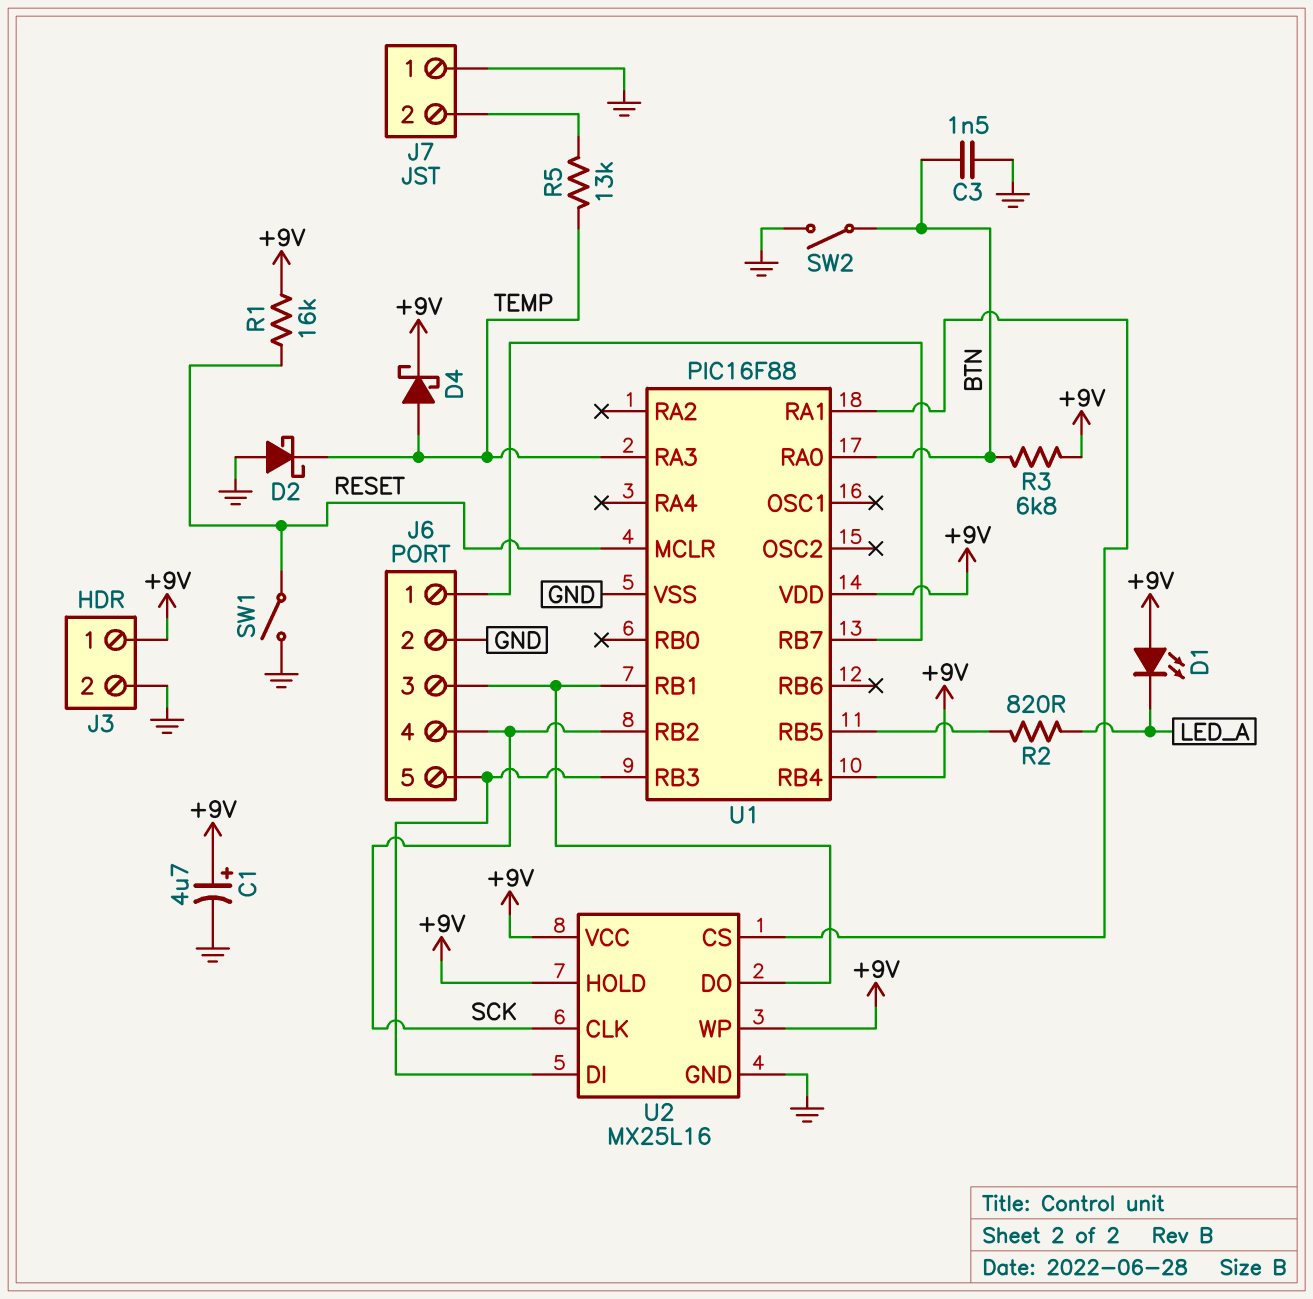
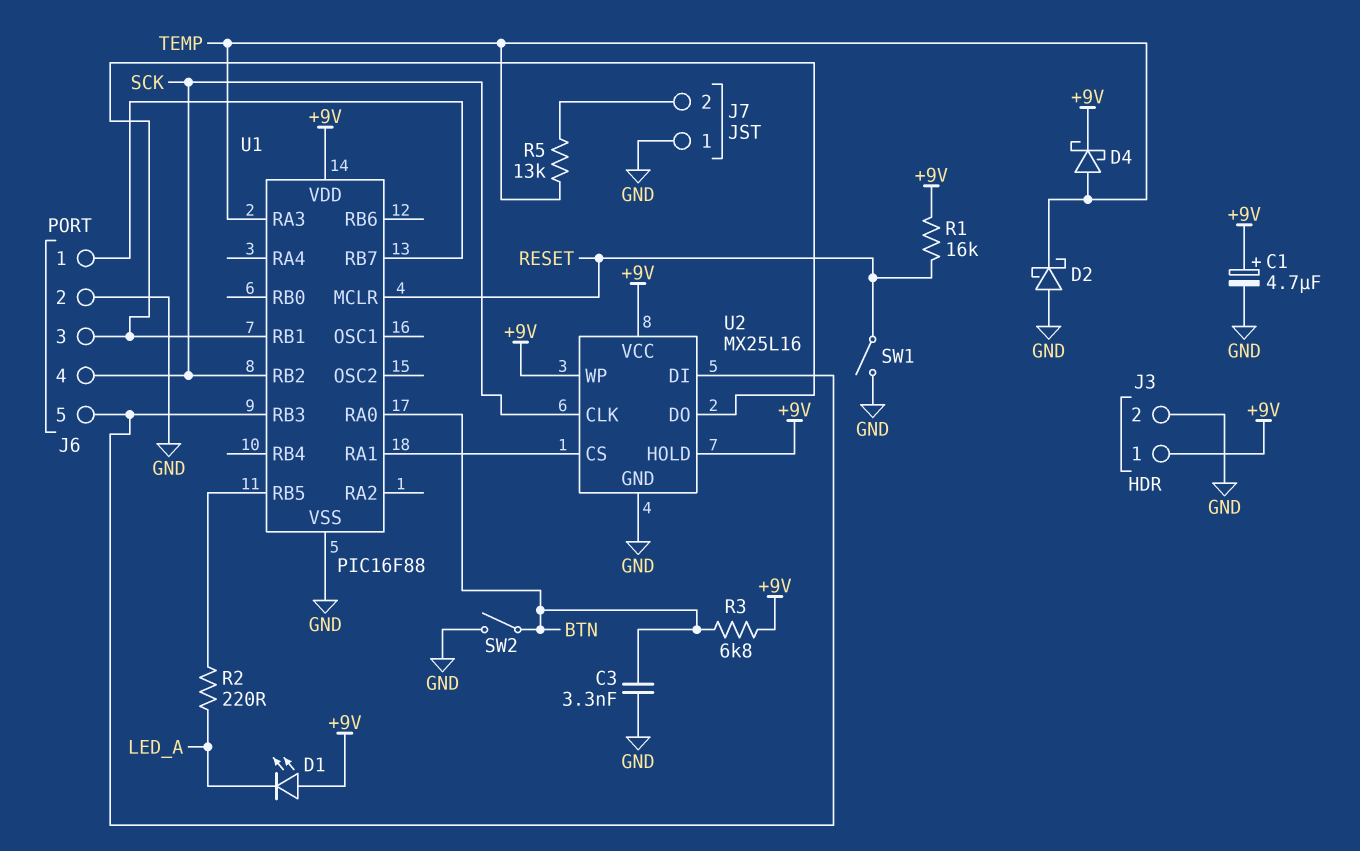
C3: 1.5nF (BTN, GND) -> 3.3nF (BTN, GND)
R2: 820 (LED_A, U1/RB5) -> 220 (LED_A, U1/RB5)
U1 pin RB4: +9V -> none

